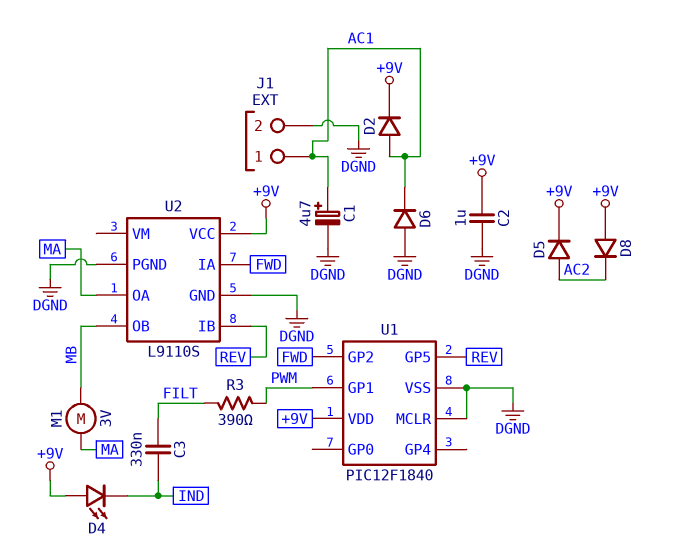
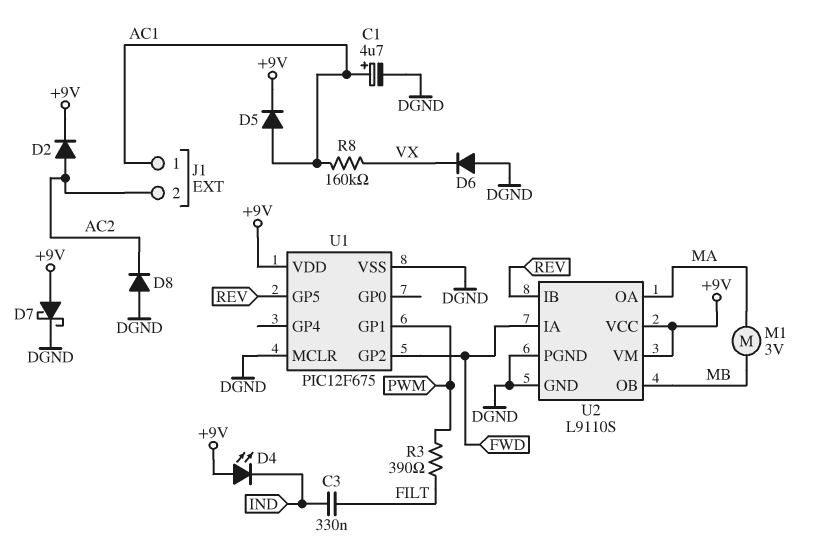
C2: 1uF (+9V, DGND) -> none
D2: diode (A AC1, K +9V) -> diode (A AC2, K +9V)
D5: diode (A AC2, K +9V) -> diode (A AC1, K +9V)
D6: diode (A DGND, K AC1) -> diode (A DGND, K VX)
D7: none -> schottky (A +9V, K DGND)
D8: diode (A +9V, K AC2) -> diode (A DGND, K AC2)
J1 pin 2: DGND -> AC2
R8: none -> 160k (AC1, VX)
U1: PIC12F1840 -> PIC12F675
U2 pin VM: none -> +9V

